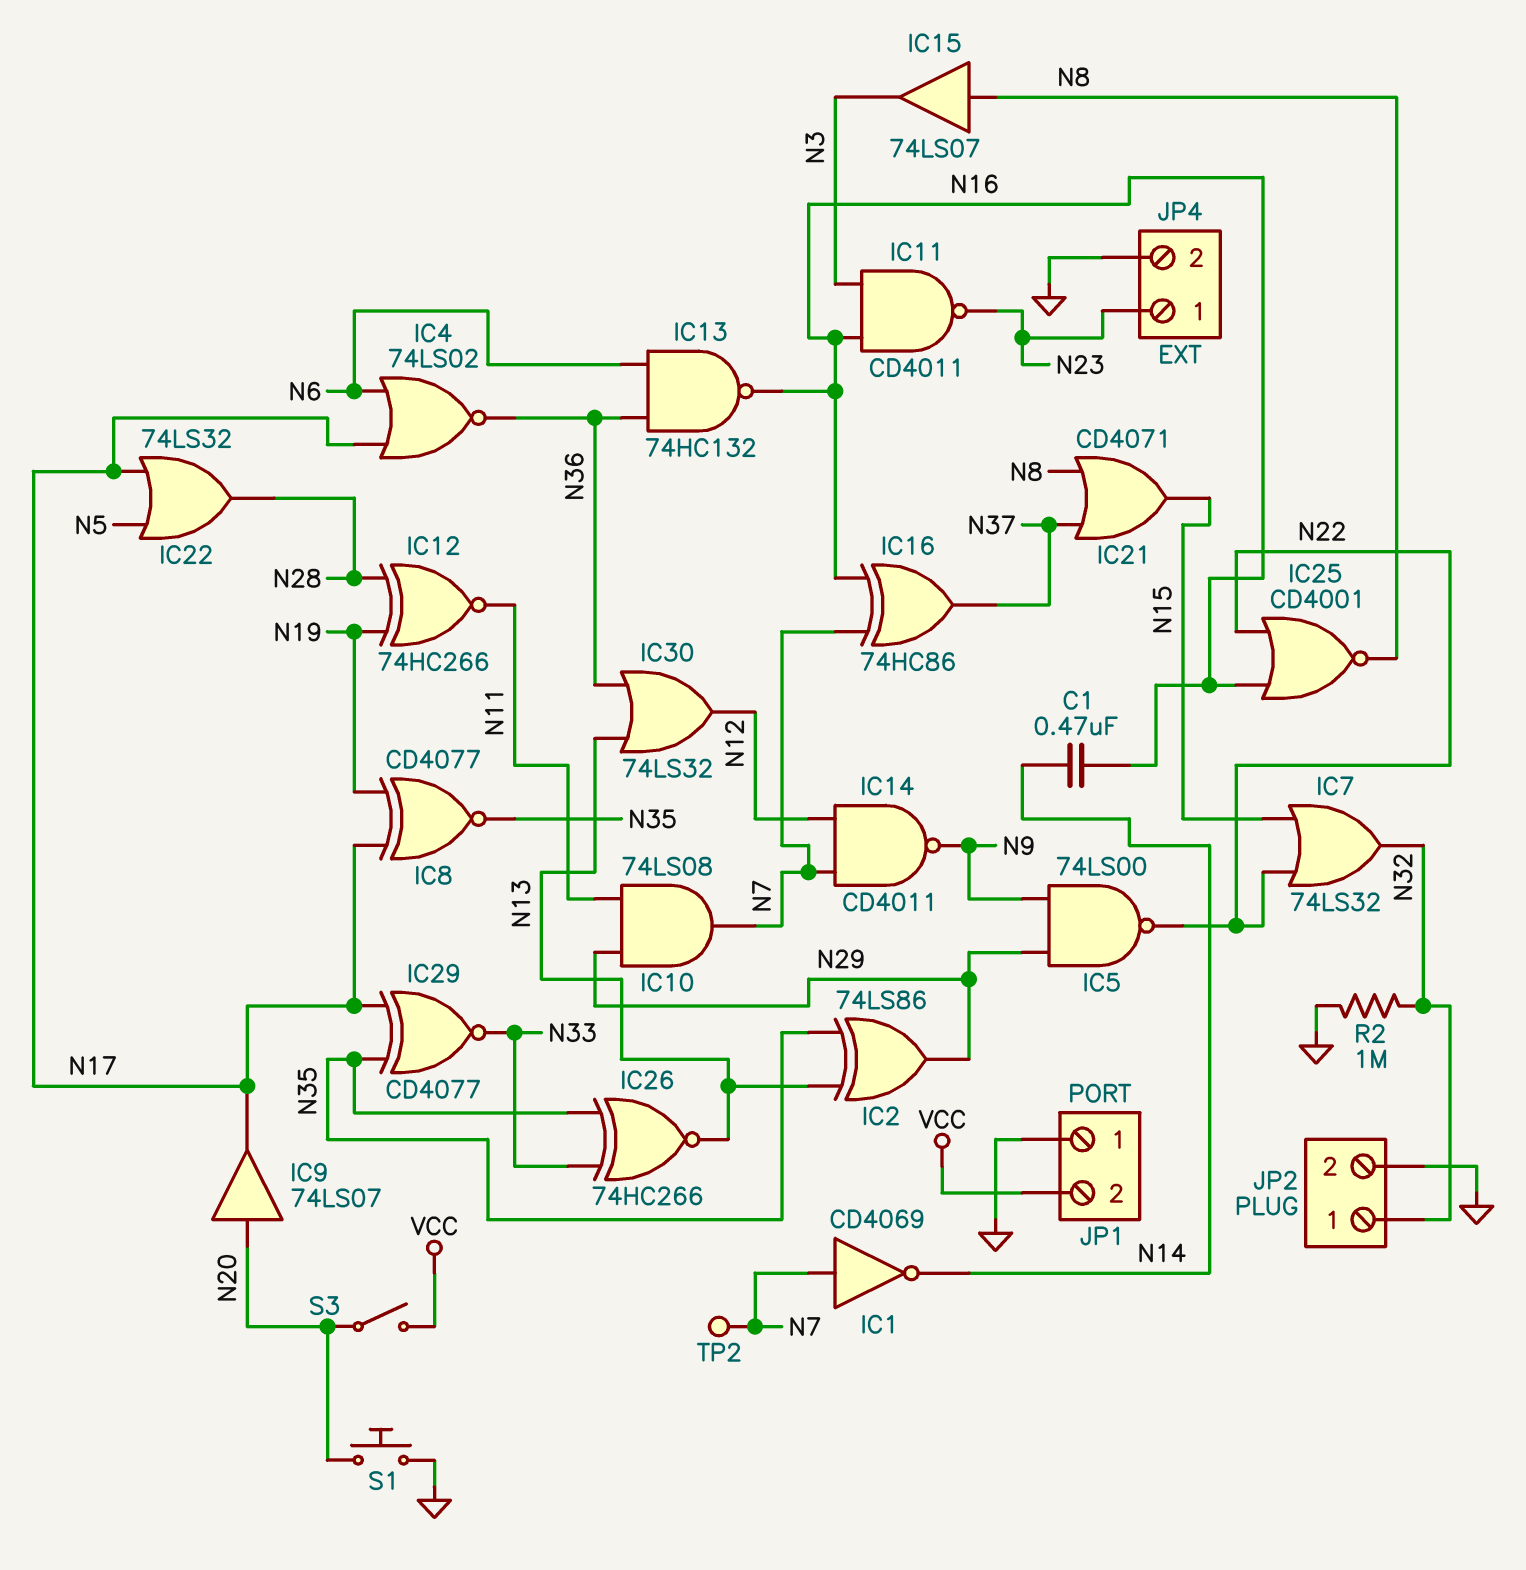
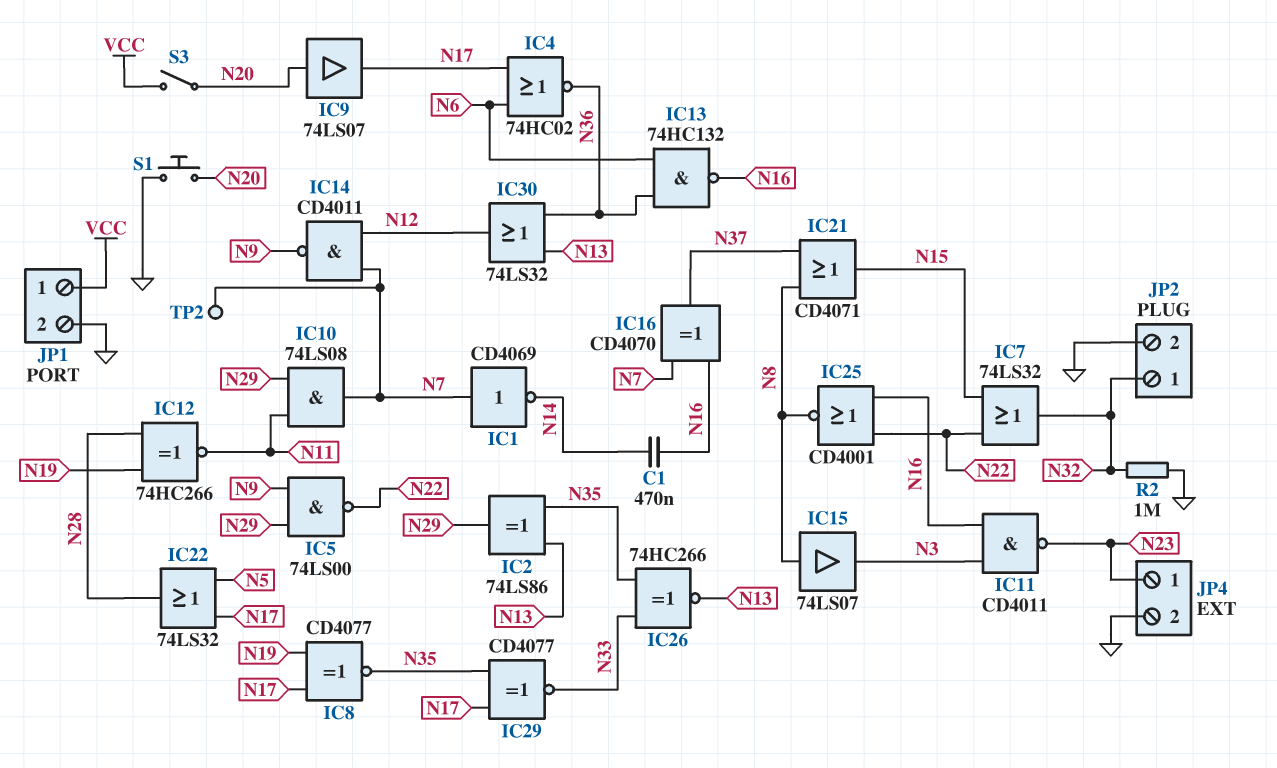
IC4: NOR 74LS02 (in N6, in N17, out N36) -> NOR 74HC02 (in N6, in N17, out N36)
IC16: XOR 74HC86 (in N7, in N16, out N37) -> XOR CD4070 (in N7, in N16, out N37)
JP1 pin 1: GND -> VCC
JP1 pin 2: VCC -> GND

